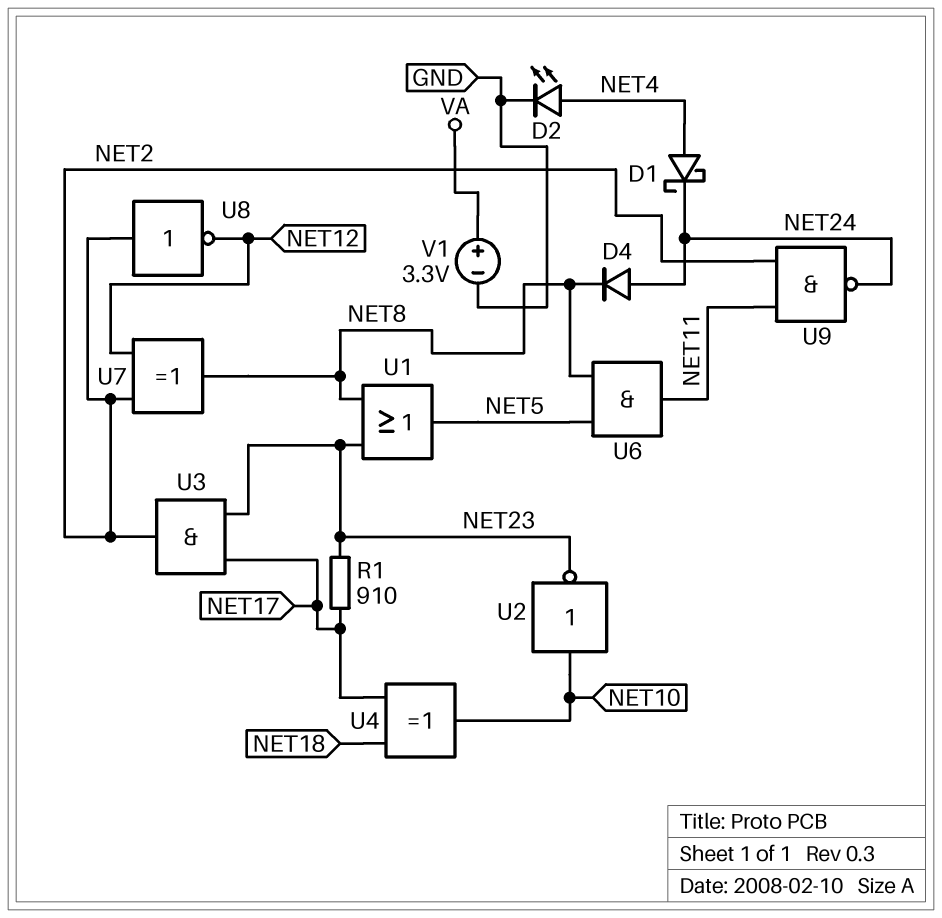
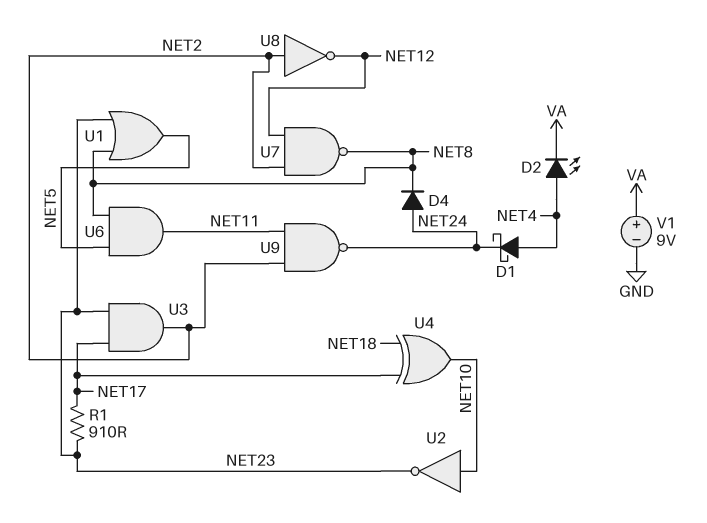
D2: LED (A NET4, K GND) -> LED (A NET4, K VA)
U7: XOR (in NET2, in NET12, out NET8) -> NAND (in NET2, in NET12, out NET8)
V1: 3.3V (plus VA, minus GND) -> 9V (plus VA, minus GND)

